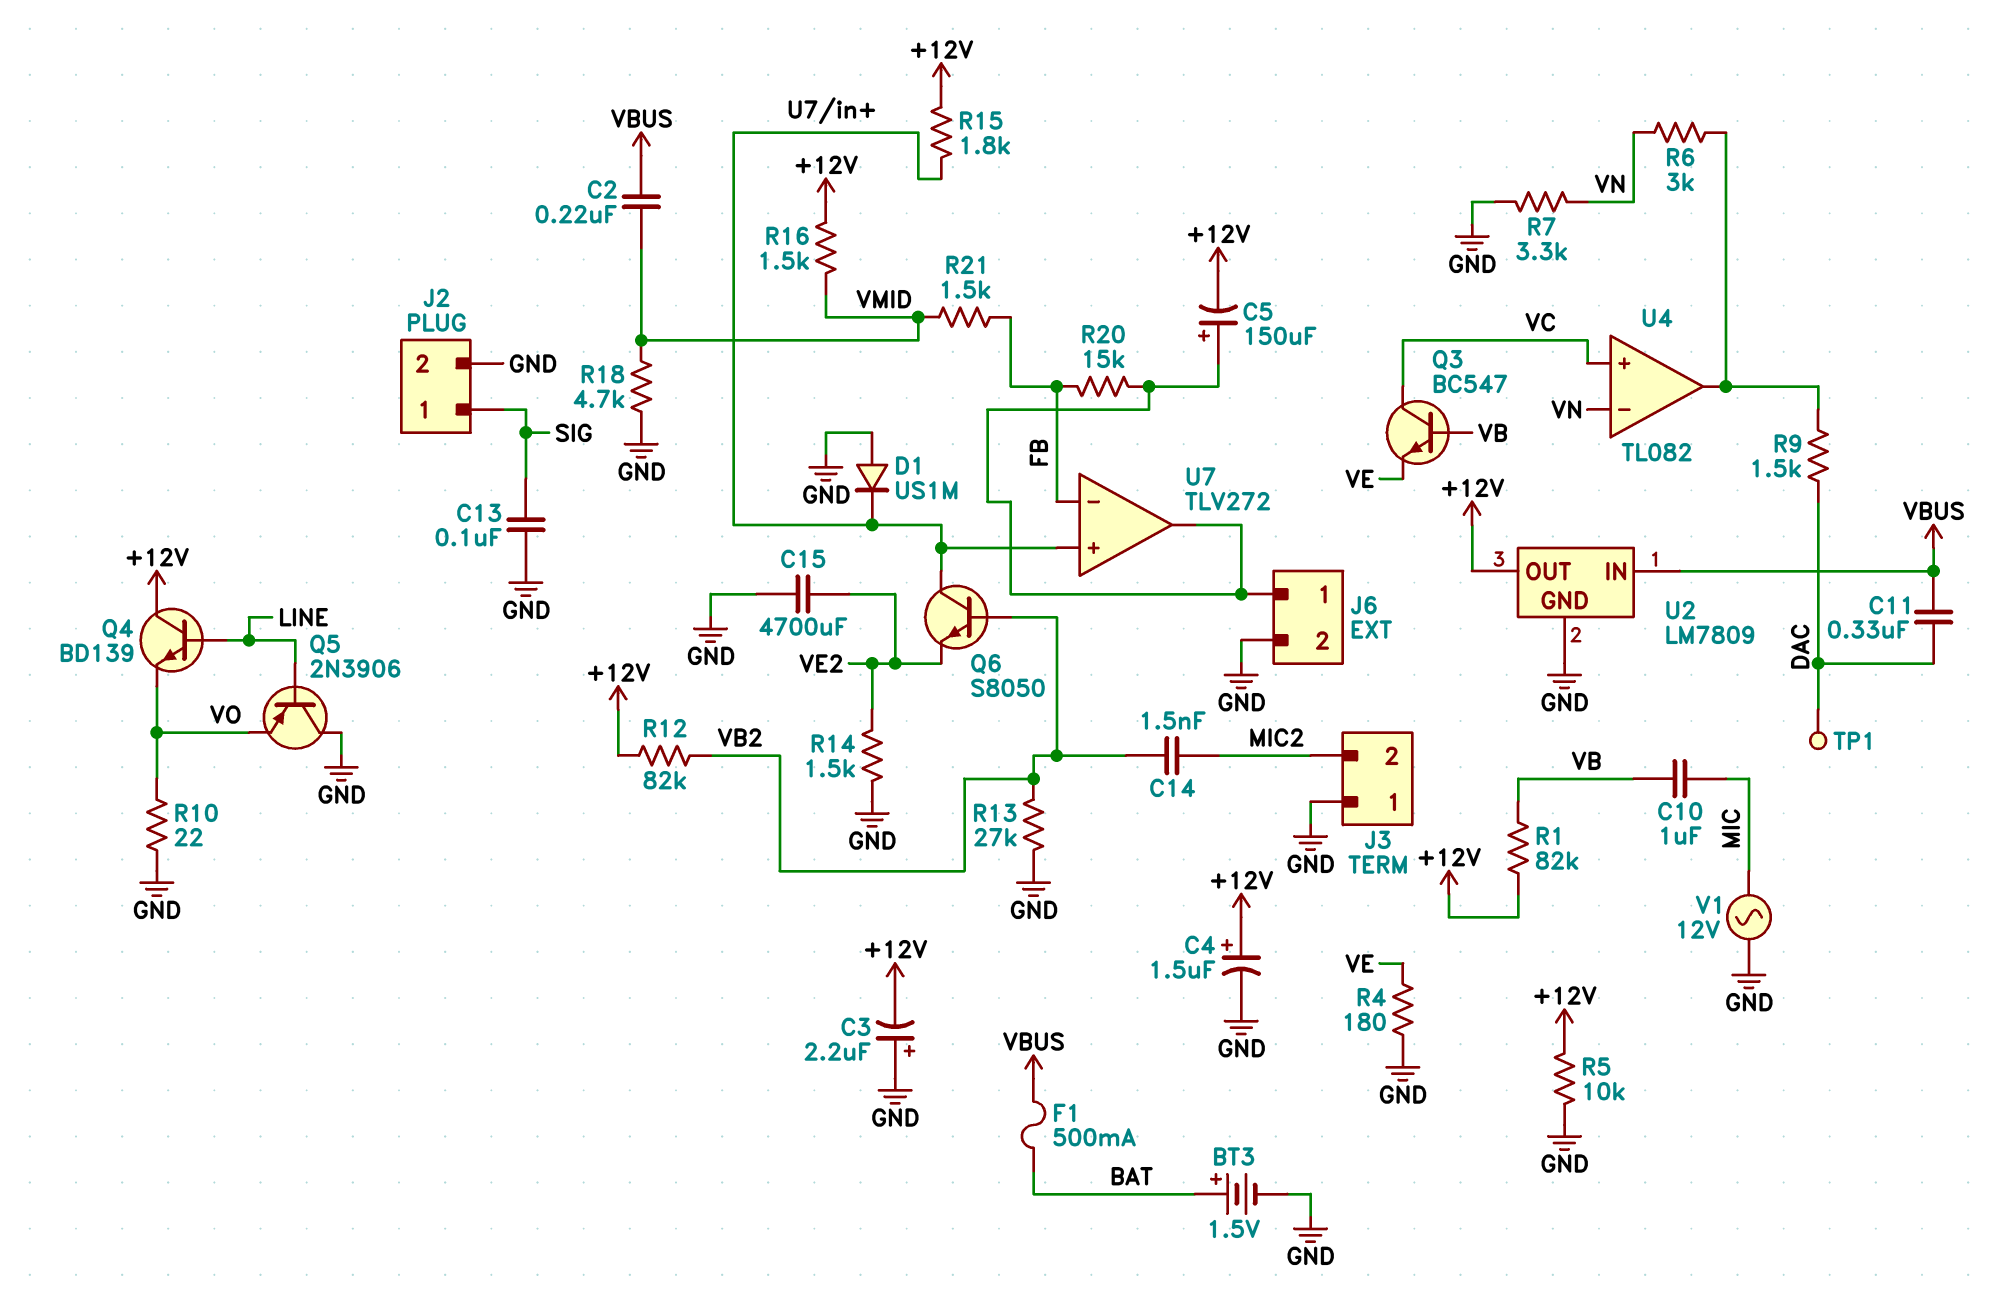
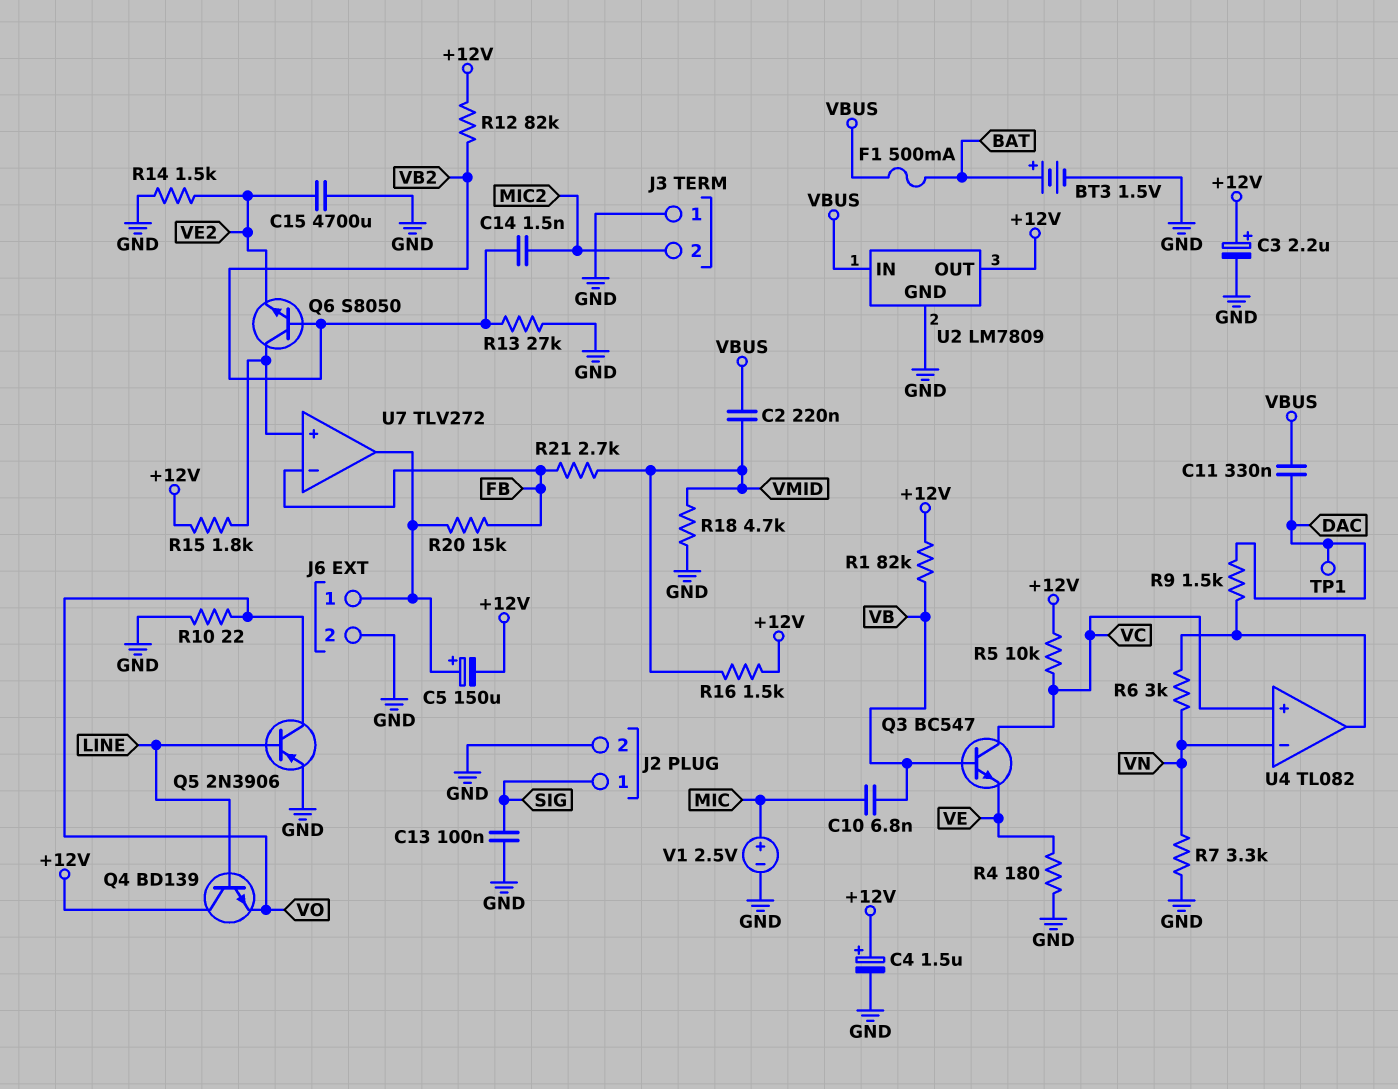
C3: 2.2uF (plus GND, minus +12V) -> 2.2uF (plus +12V, minus GND)
C10: 1uF (MIC, VB) -> 6.8nF (MIC, VB)
D1: diode US1M (A GND, K U7/in+) -> none
Q5: PNP 2N3906 (B LINE, C GND, E VO) -> PNP 2N3906 (B LINE, C VO, E GND)
R5: 10k (+12V, GND) -> 10k (+12V, VC)
R21: 1.5k (FB, VMID) -> 2.7k (FB, VMID)
V1: AC 12V (GND, MIC) -> 2.5V (plus MIC, minus GND)

